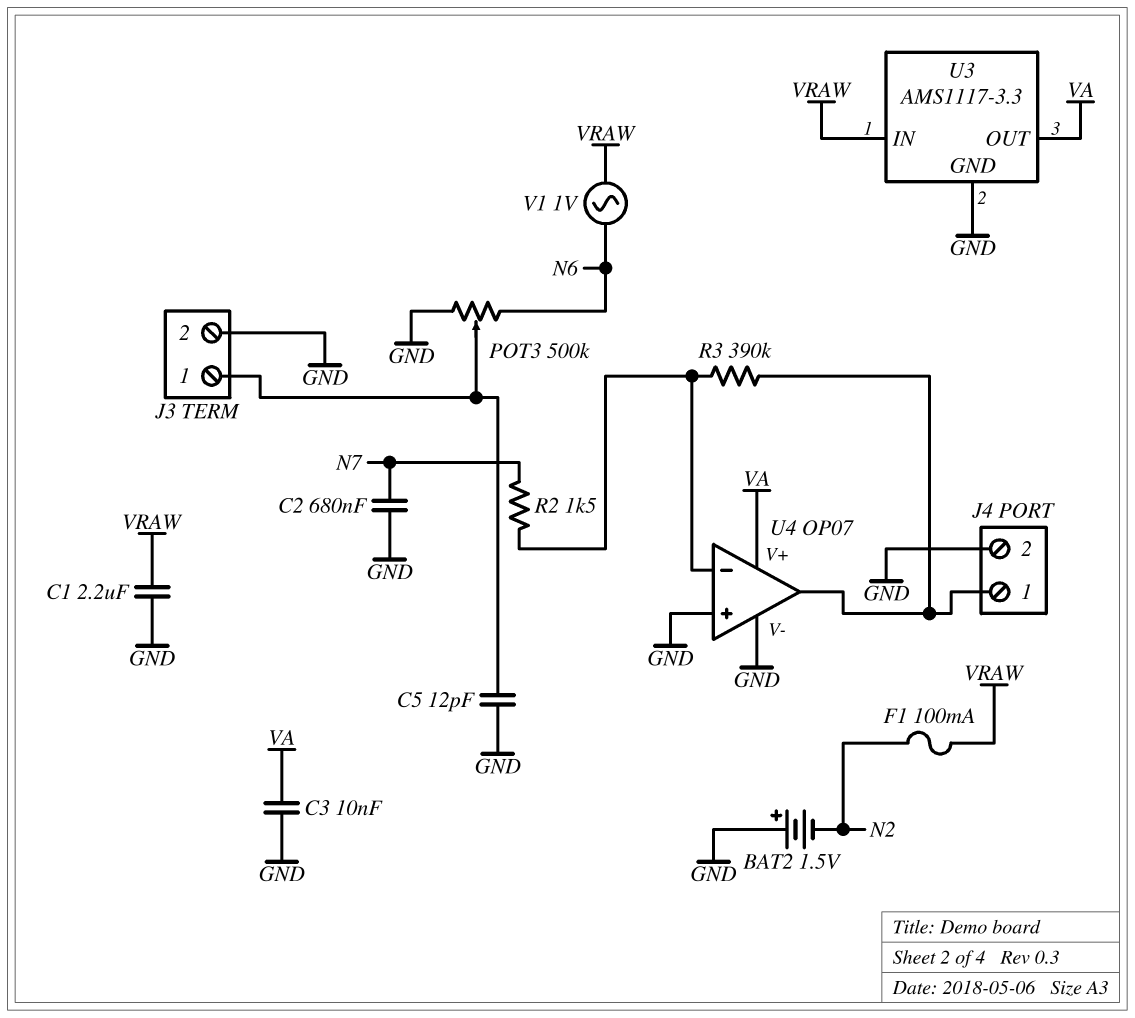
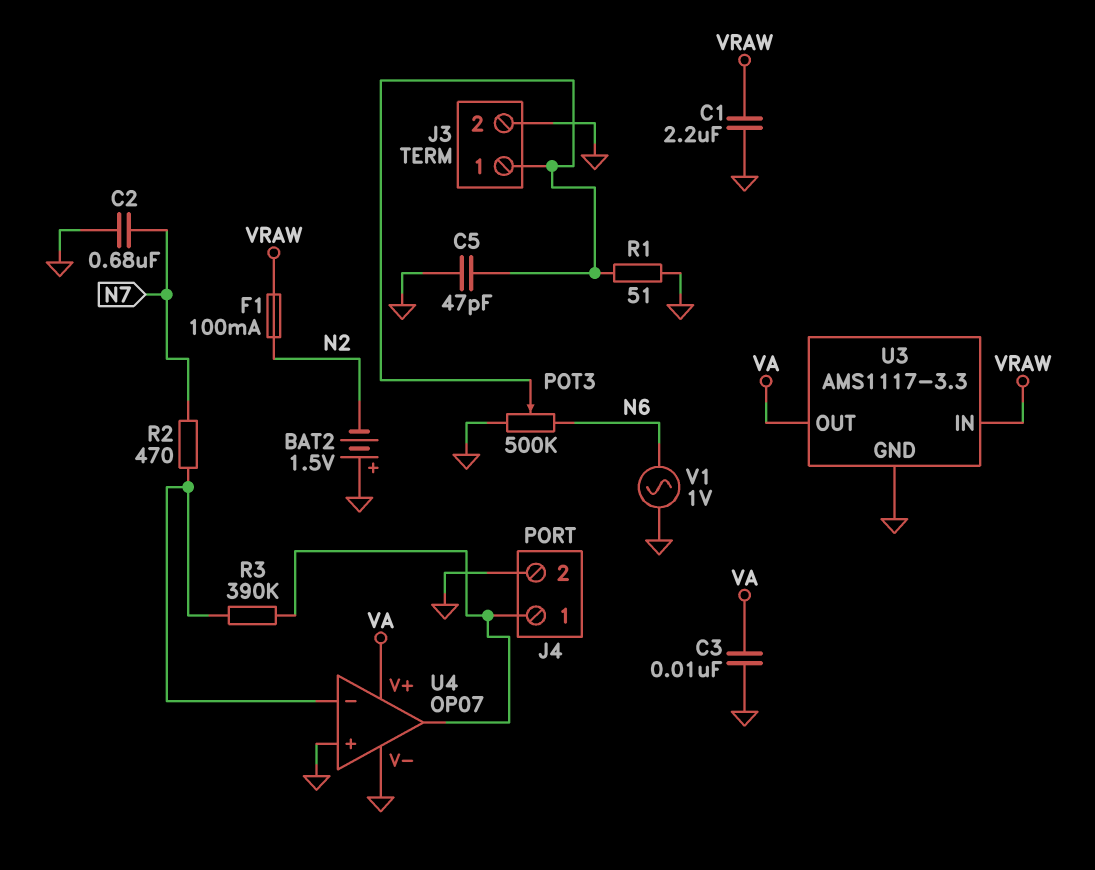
C5: 12pF (GND, J3/1) -> 47pF (GND, J3/1)
R1: none -> 51 (GND, J3/1)
R2: 1.5k (N7, U4/in-) -> 470 (N7, U4/in-)
V1: AC 1V (N6, VRAW) -> AC 1V (GND, N6)

